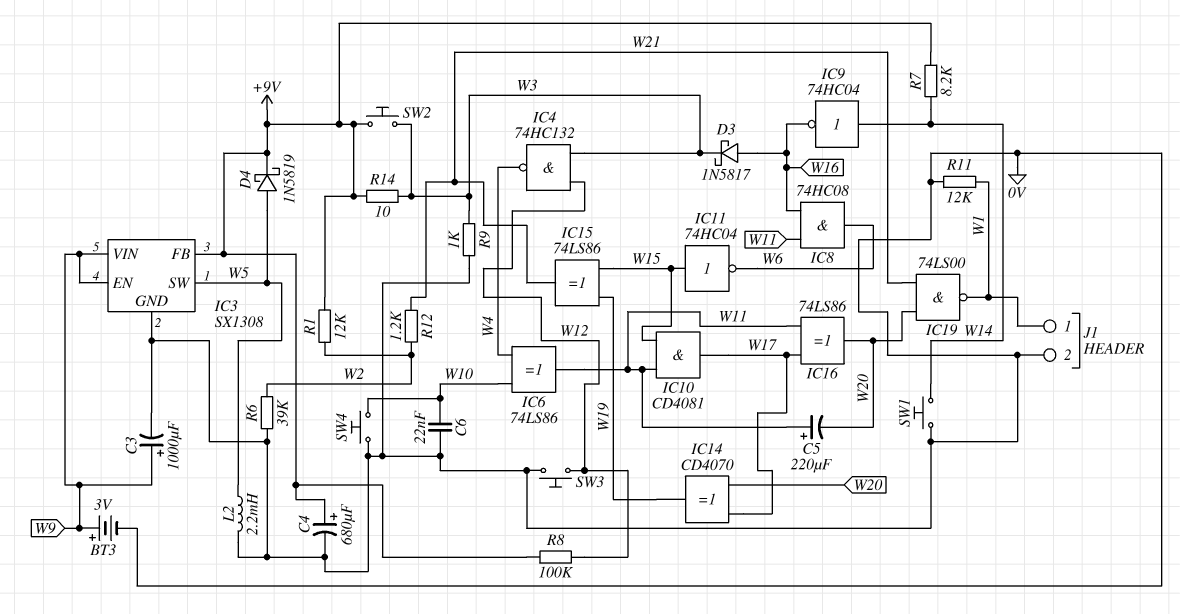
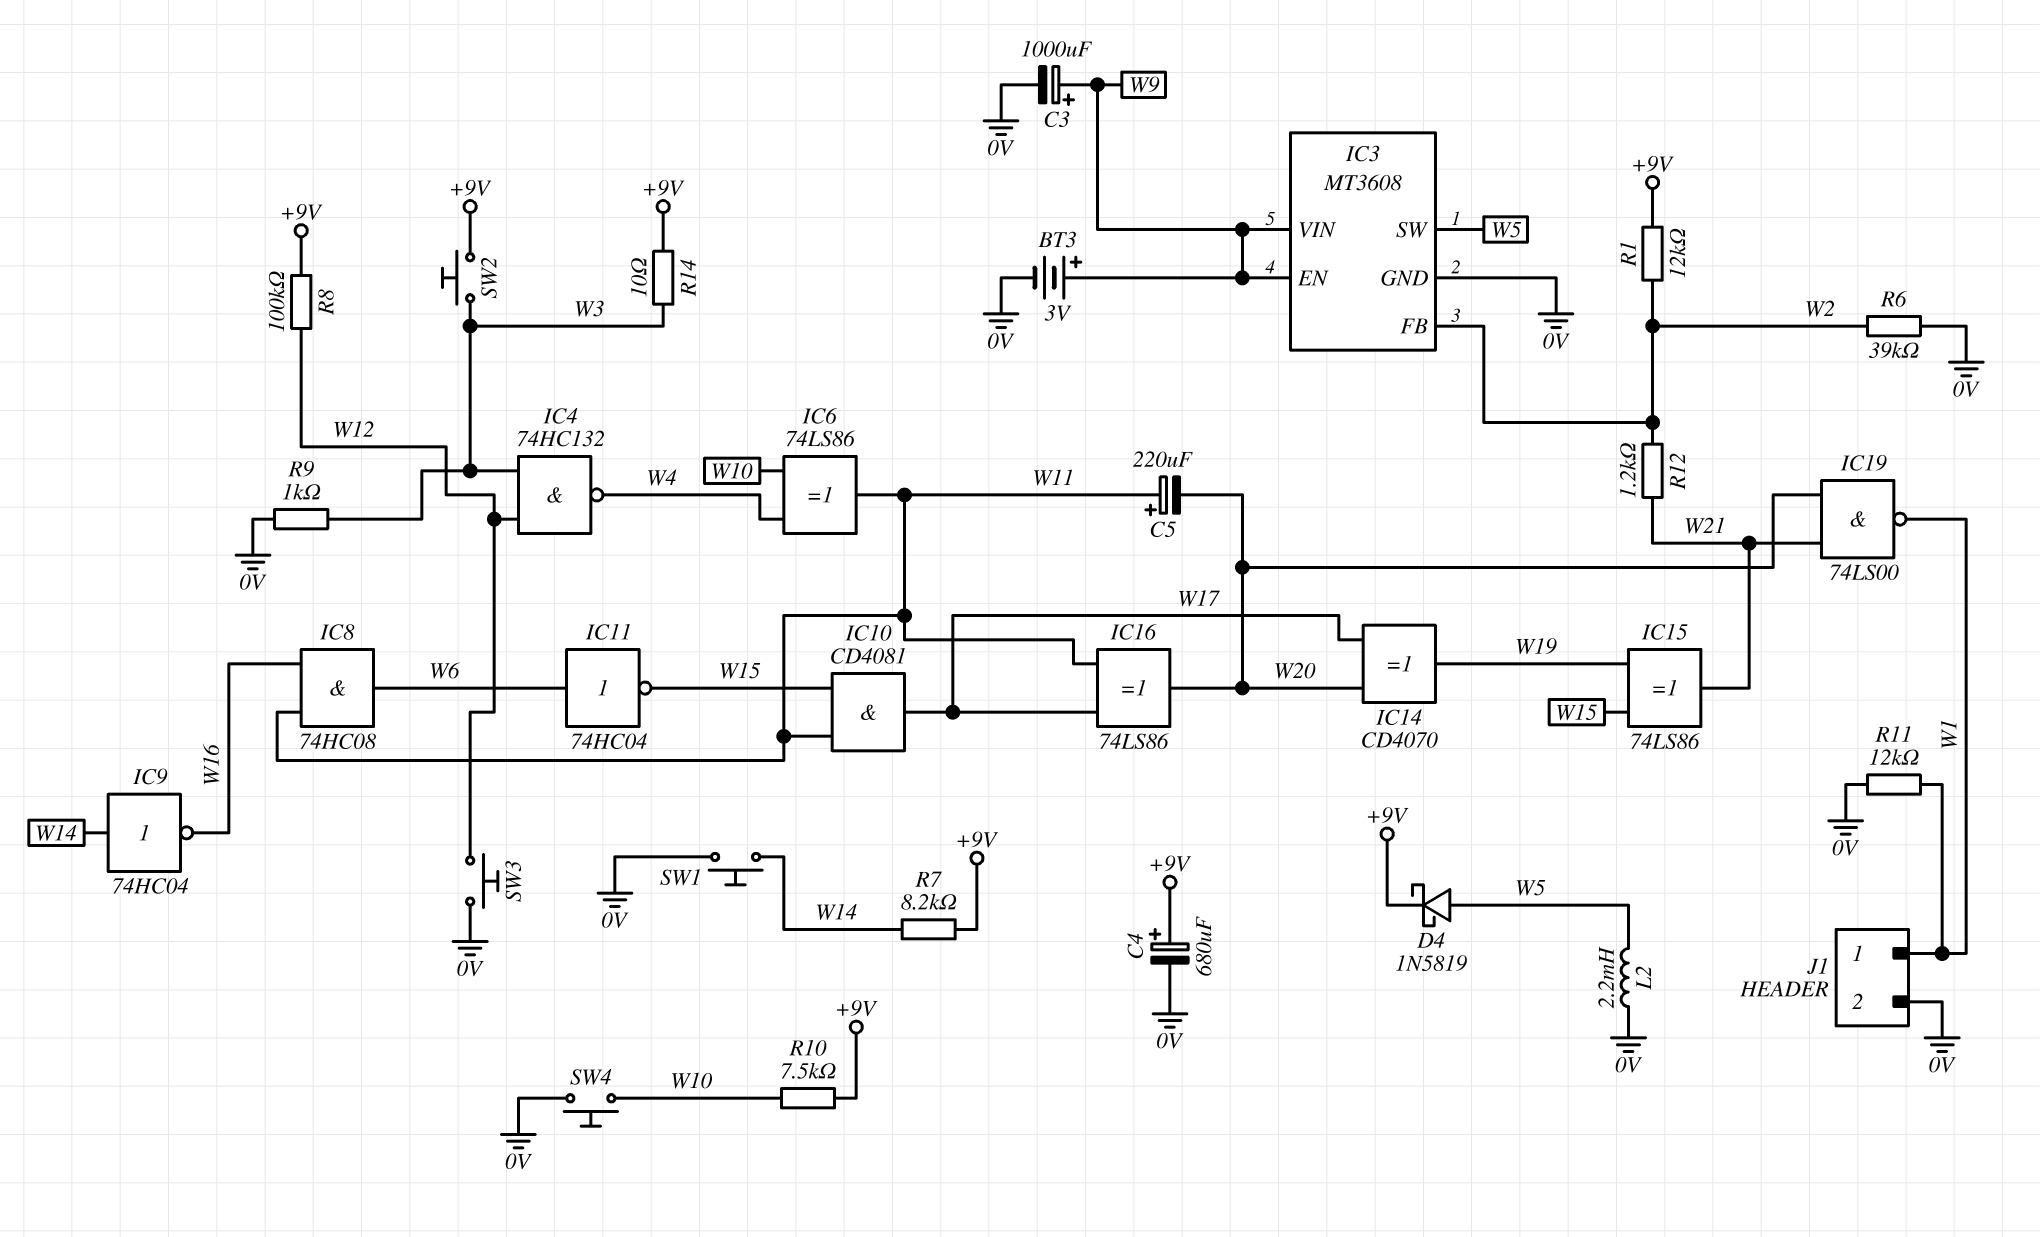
C6: 22nF (0V, W10) -> none
D3: schottky 1N5817 (A W16, K W3) -> none
IC3: SX1308 -> MT3608
IC3 pin FB: +9V -> W2
IC11: NOT 74HC04 (in W15, out W6) -> NOT 74HC04 (in W6, out W15)
R10: none -> 7.5k (+9V, W10)

